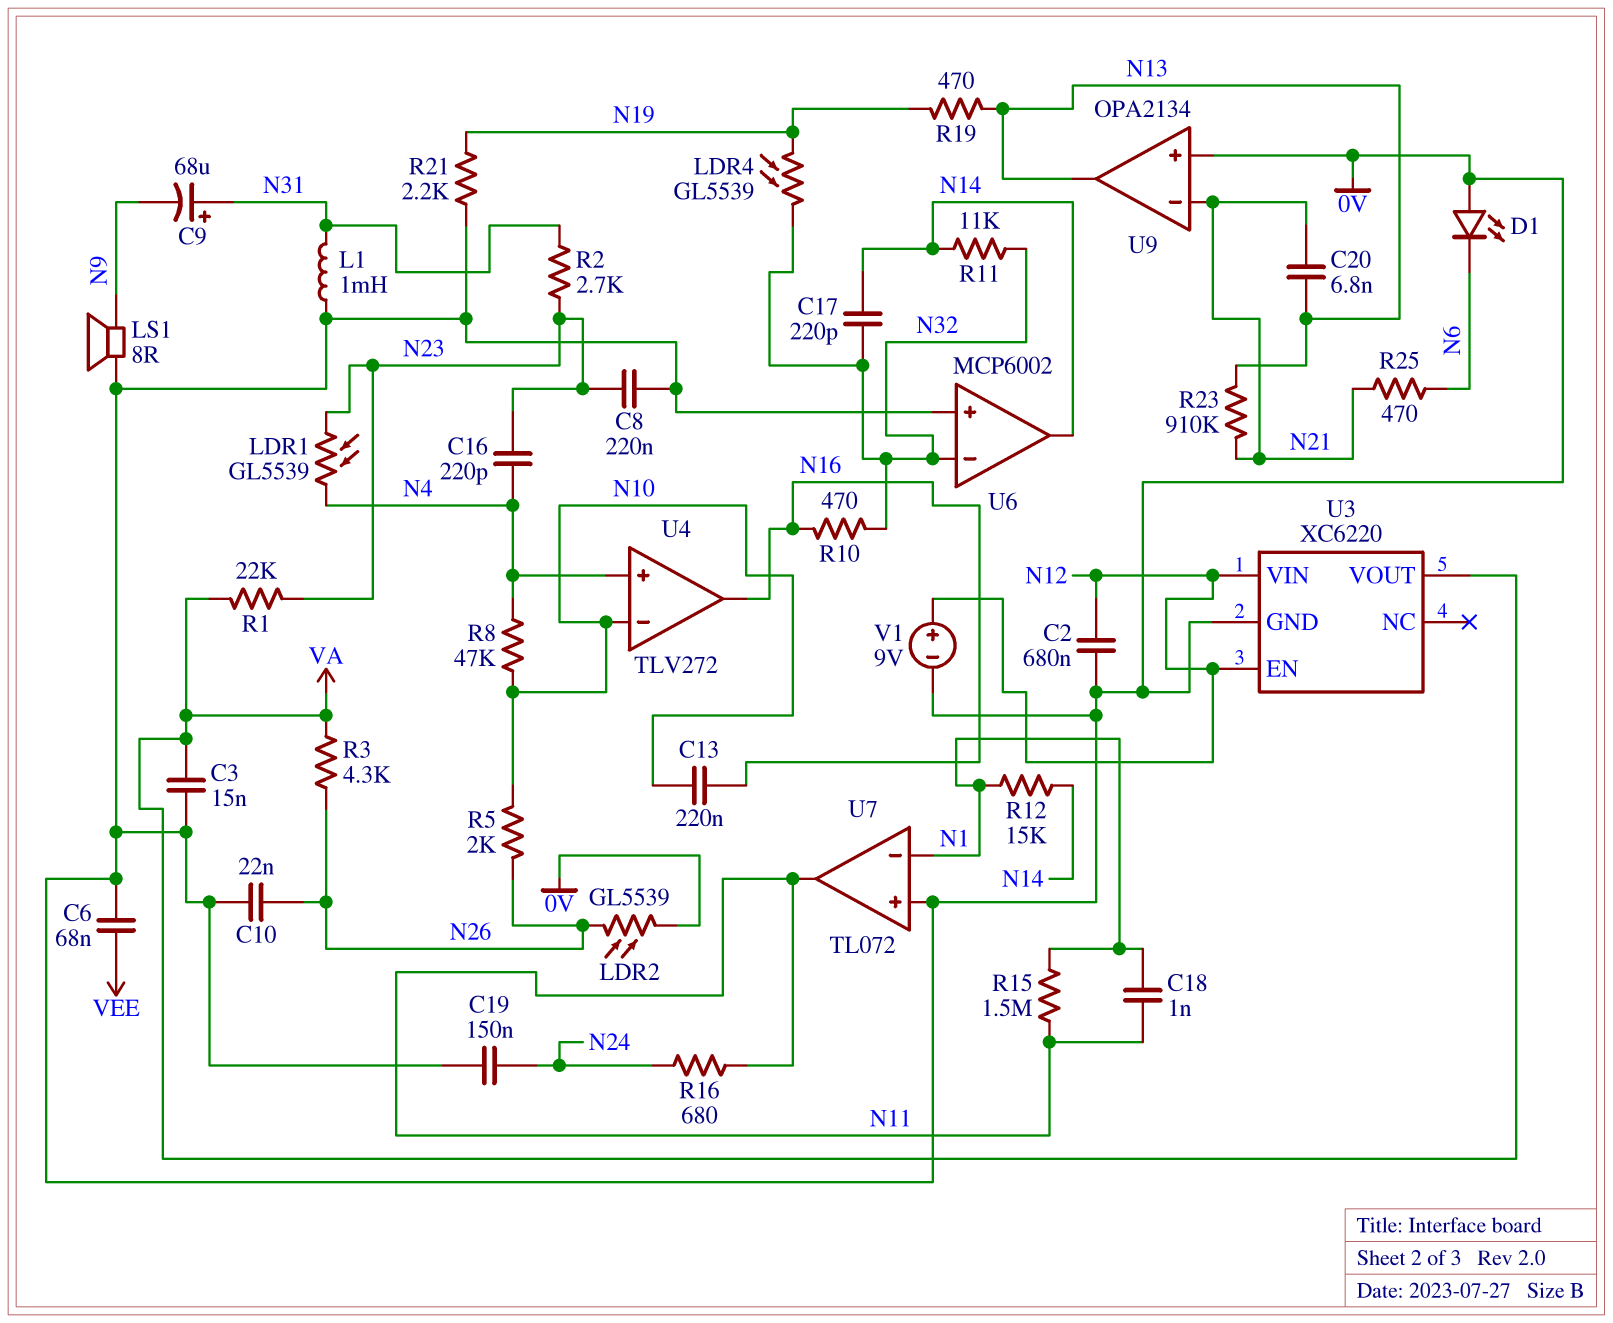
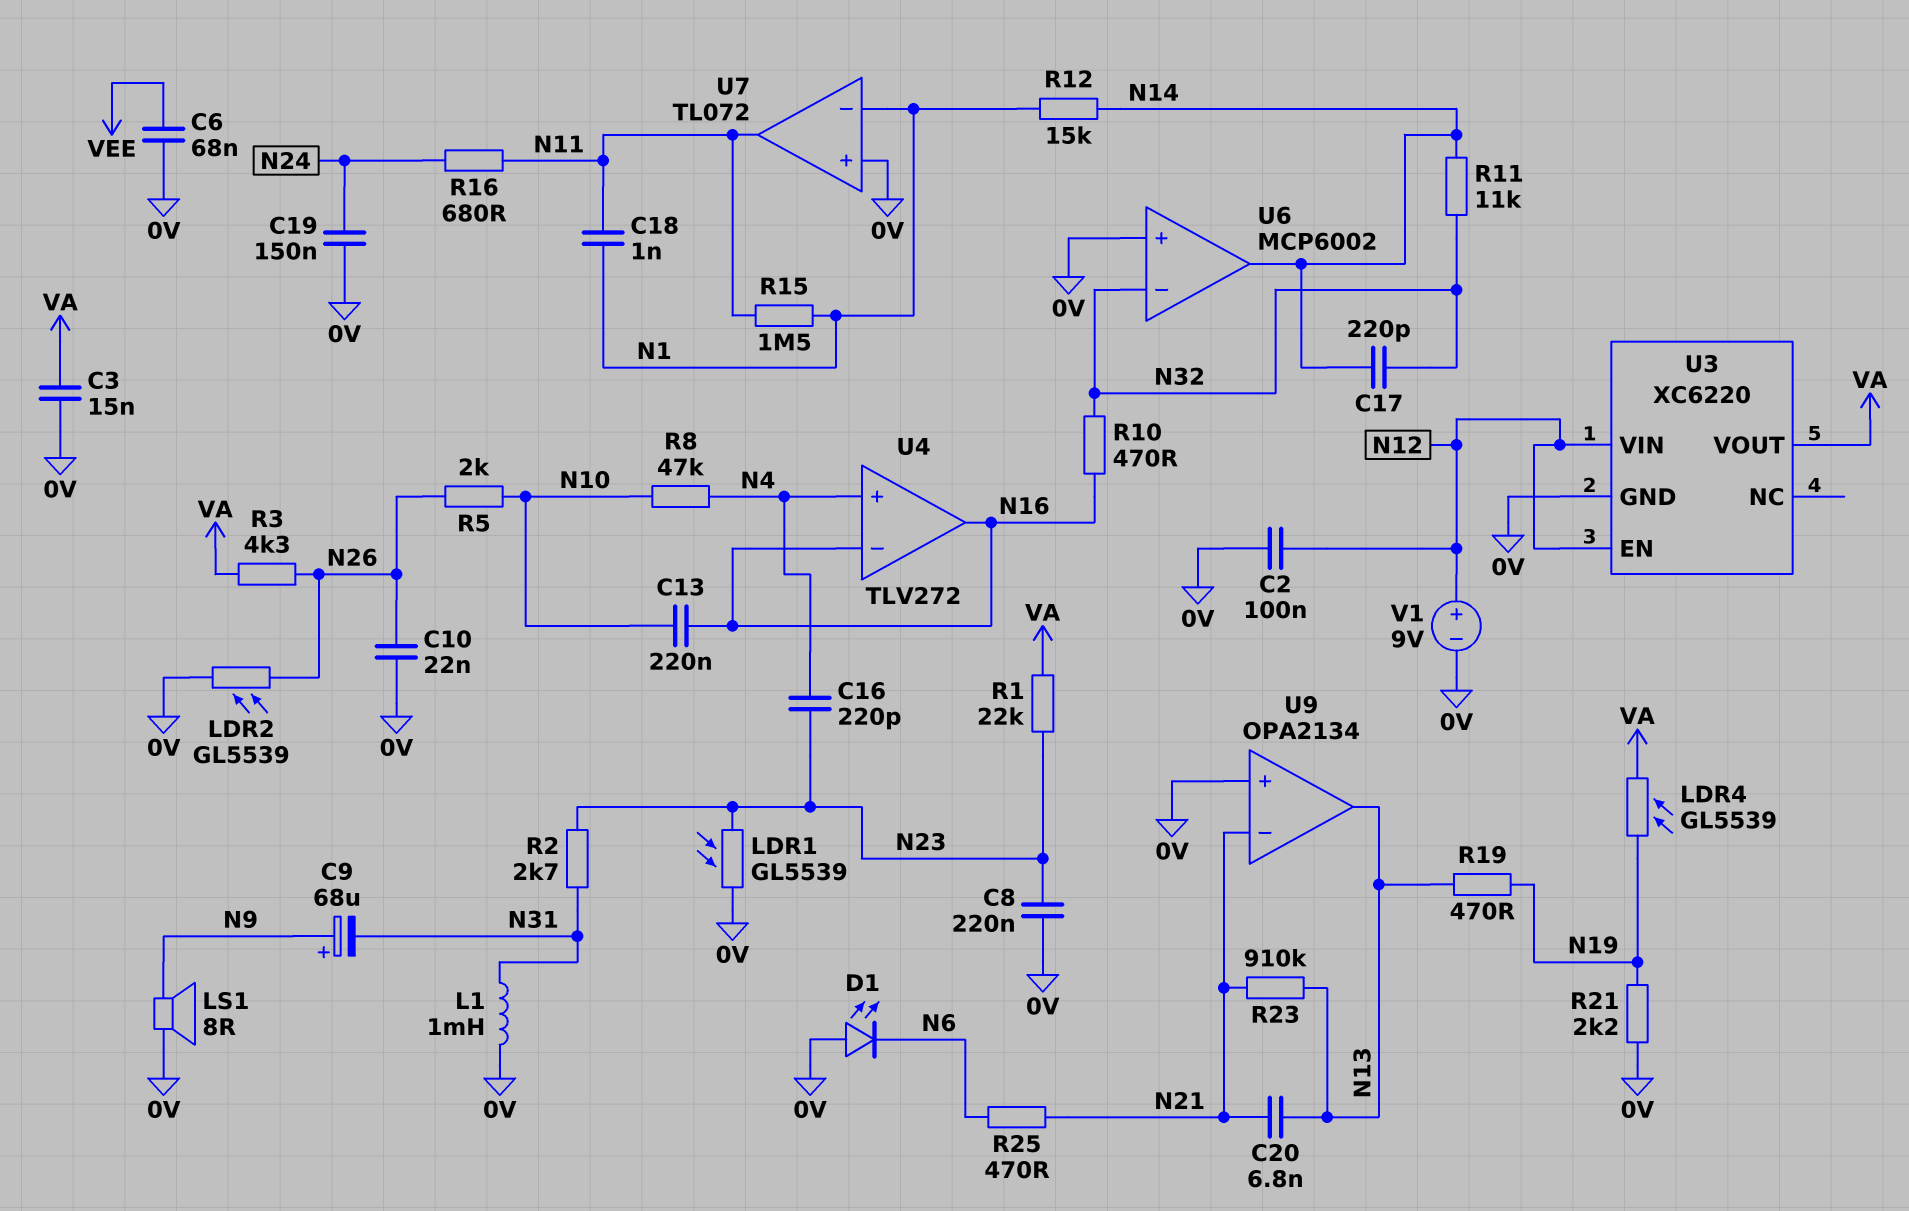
C2: 680nF (0V, N12) -> 100nF (0V, N12)
C9: 68uF (plus N31, minus N9) -> 68uF (plus N9, minus N31)
LDR1: GL5539 (N4, N23) -> GL5539 (0V, N23)
LDR4: GL5539 (N19, N32) -> GL5539 (N19, VA)
U4 pin in-: N10 -> N16

